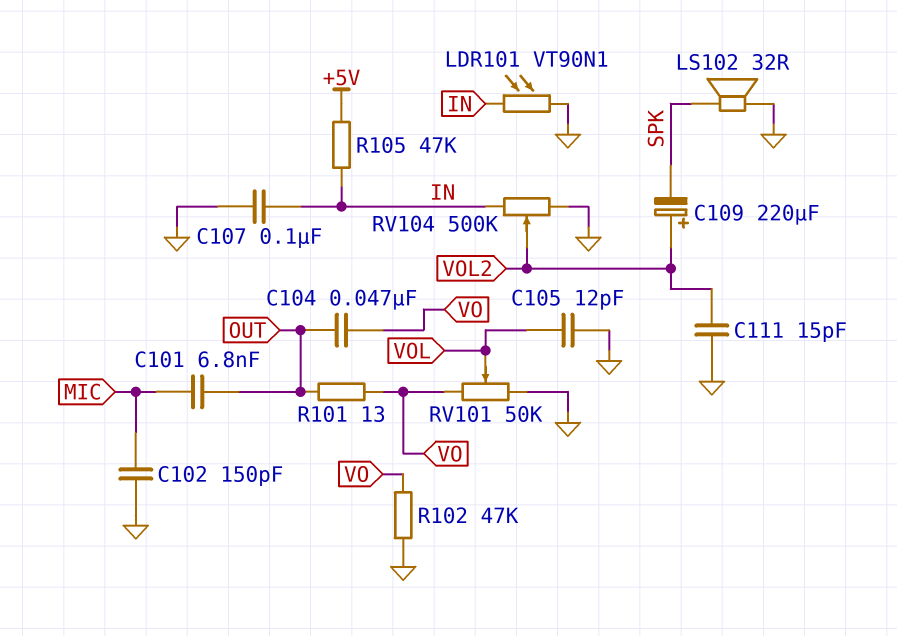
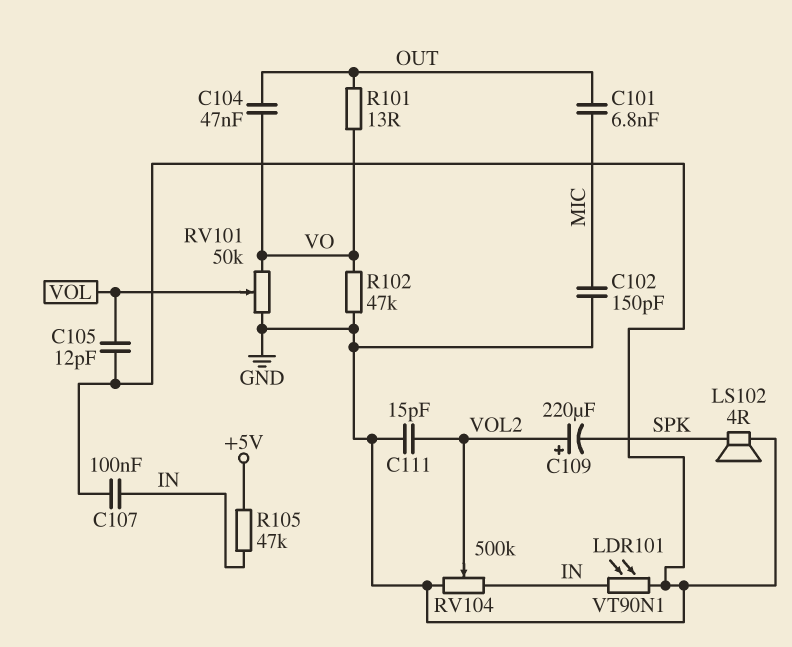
LS102: speaker 32R (GND, SPK) -> speaker 4R (GND, SPK)

